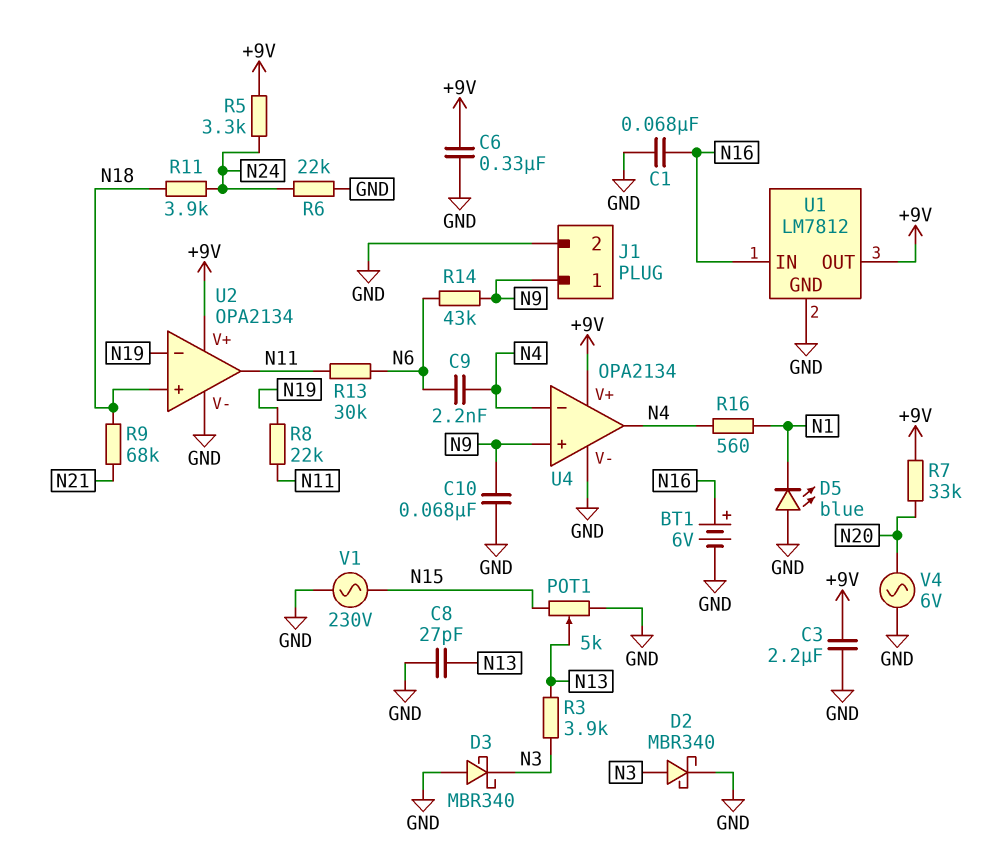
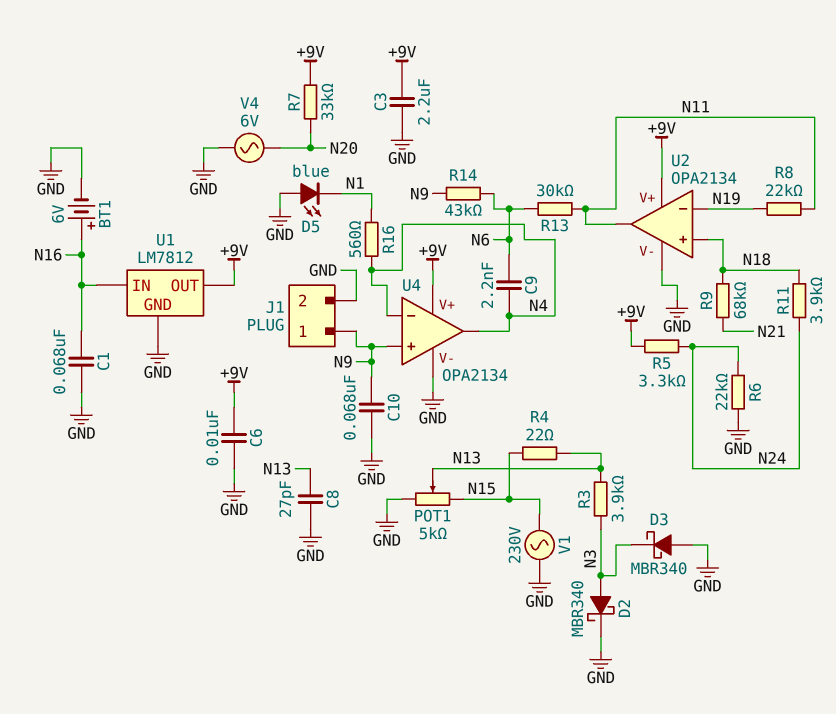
C6: 330nF (+9V, GND) -> 10nF (+9V, GND)
R4: none -> 22 (N13, N15)

